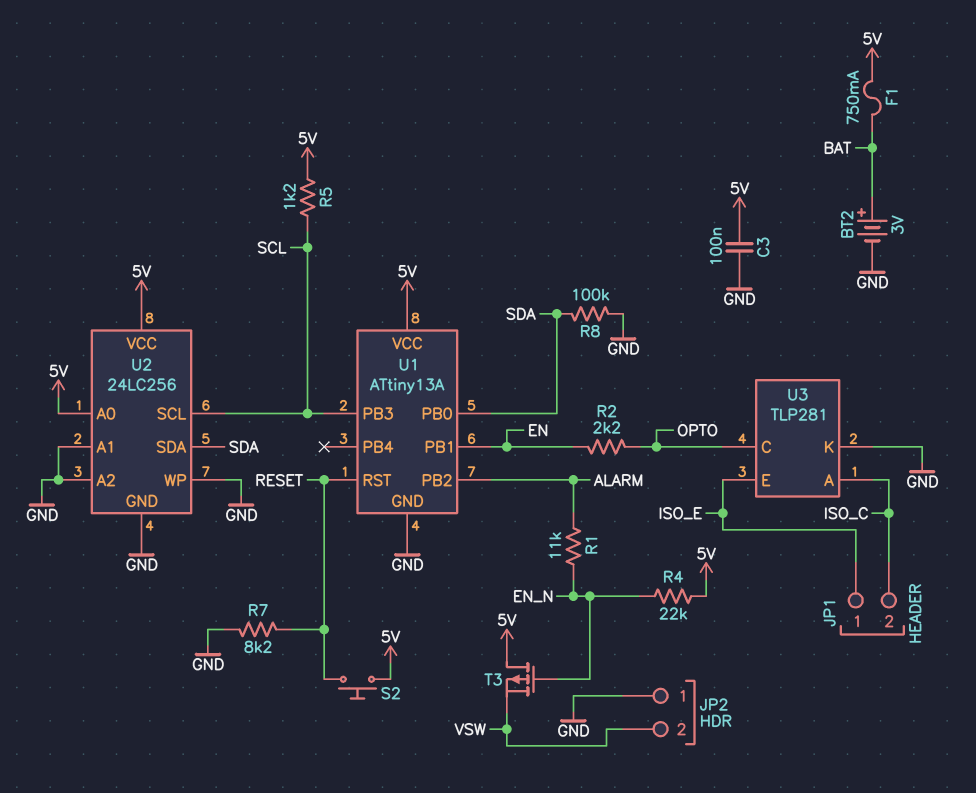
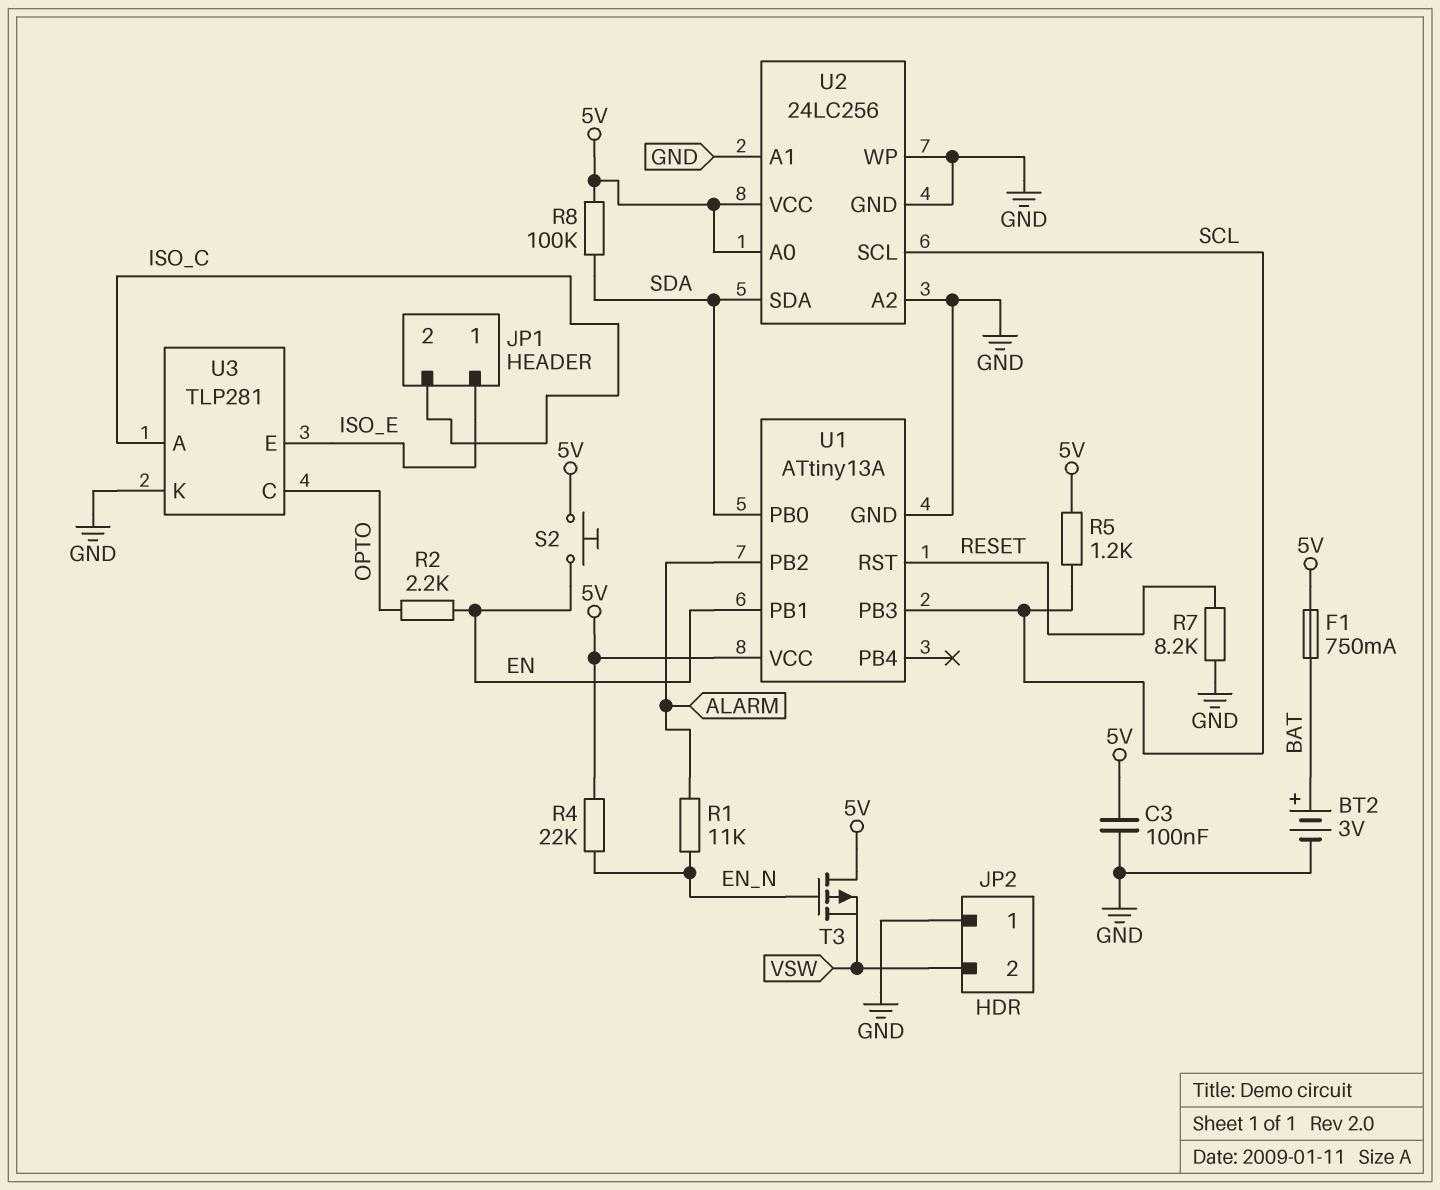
R8: 100k (GND, SDA) -> 100k (5V, SDA)
S2: button (5V, RESET) -> button (5V, EN)

